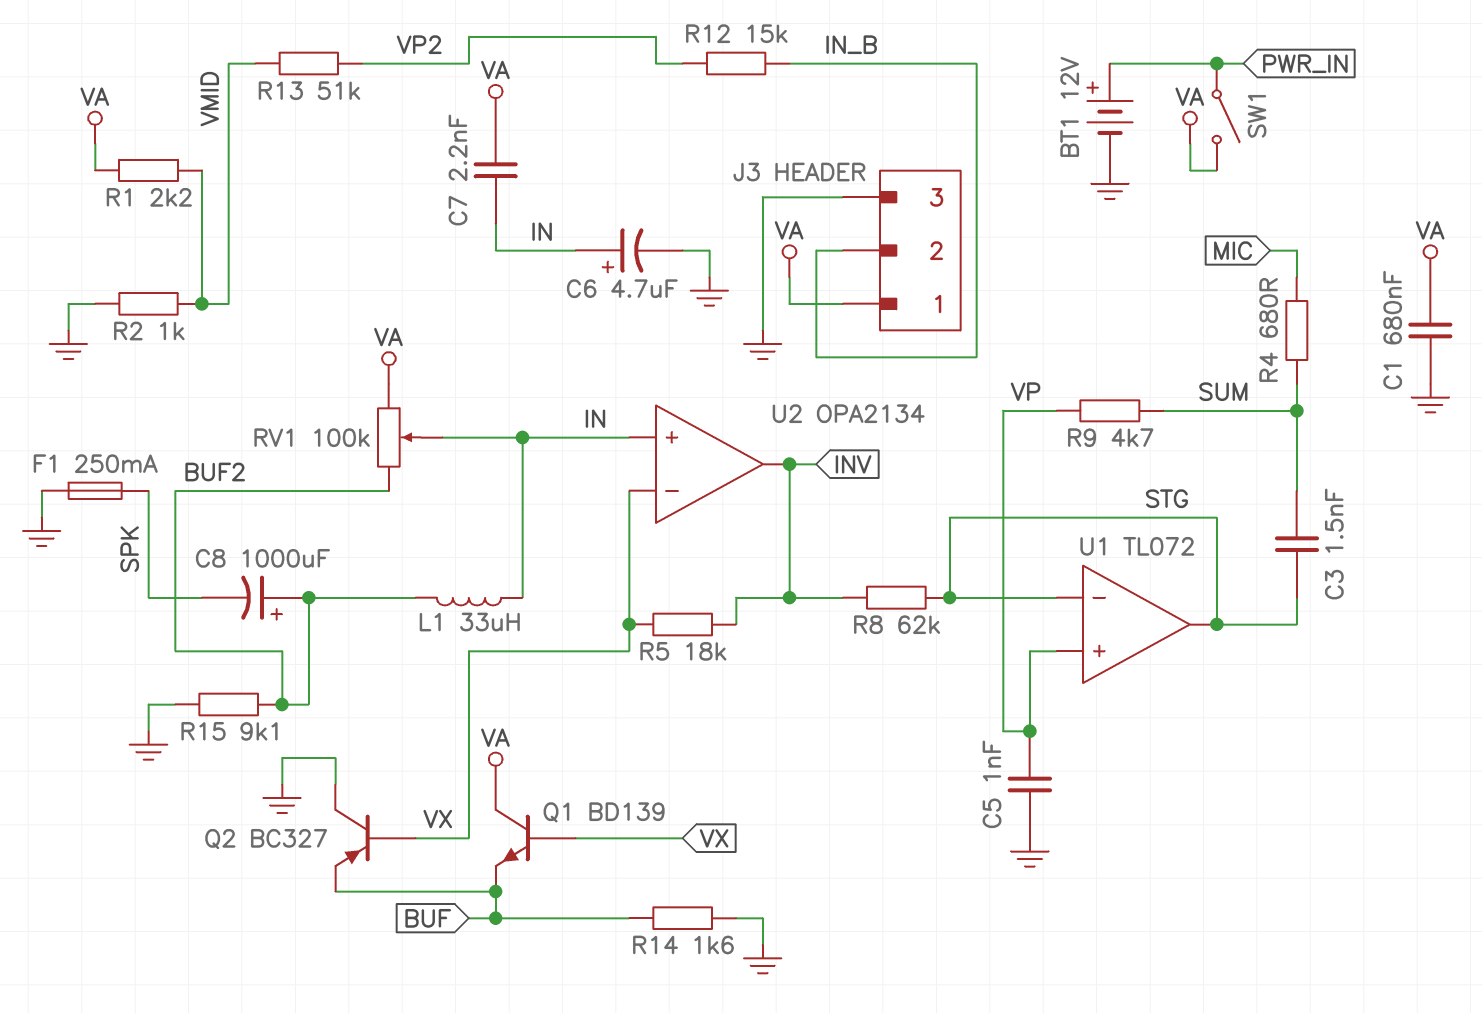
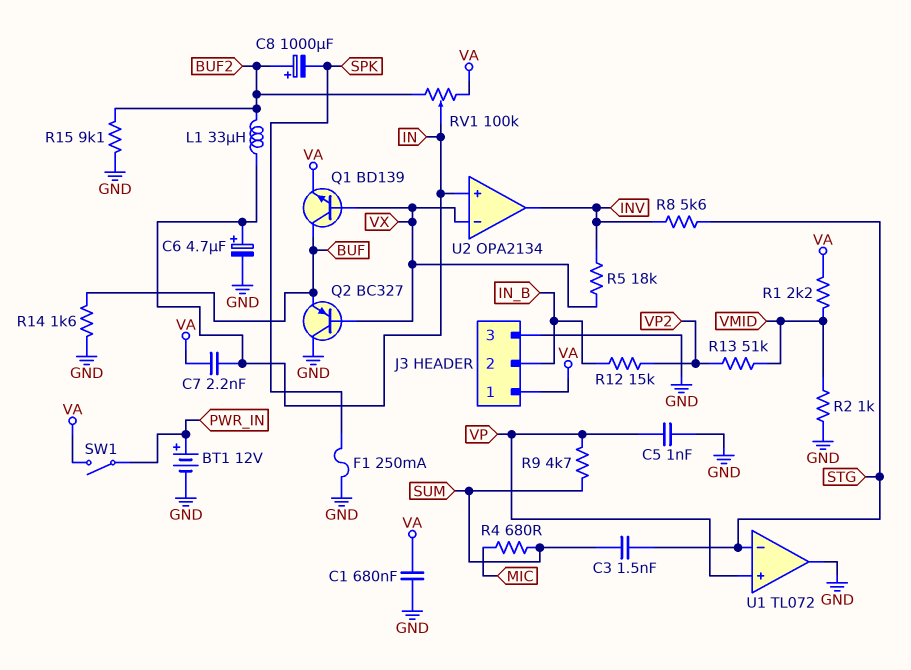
Q1: NPN BD139 (B VX, C VA, E BUF) -> NPN BD139 (B VX, C BUF, E VA)
R8: 62k (INV, STG) -> 5.6k (INV, STG)
U1 pin out: STG -> GND

